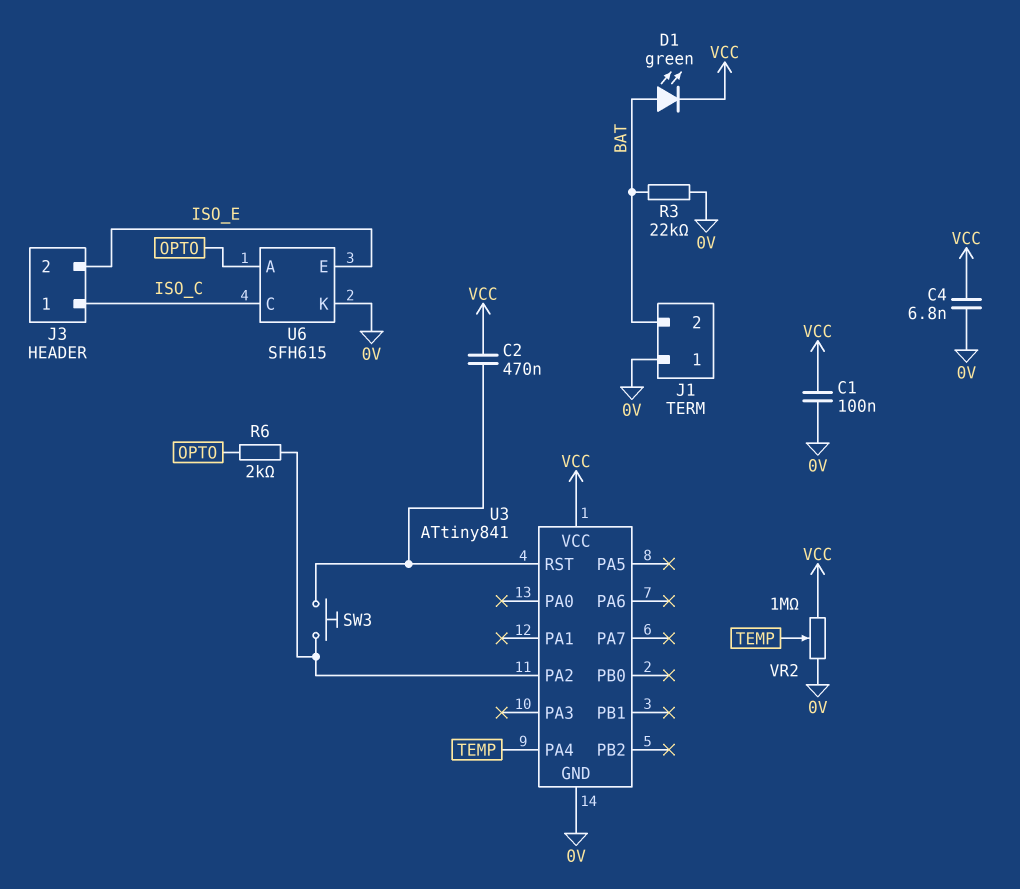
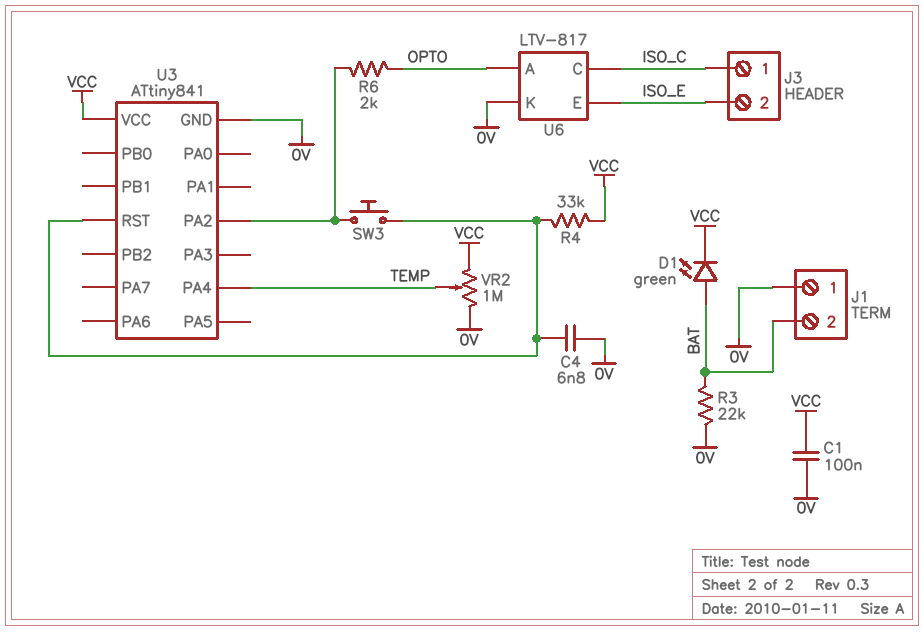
C2: 470nF (U3/RST, VCC) -> none
C4: 6.8nF (0V, VCC) -> 6.8nF (0V, U3/RST)
R4: none -> 33k (U3/RST, VCC)
U6: SFH615 -> LTV-817

